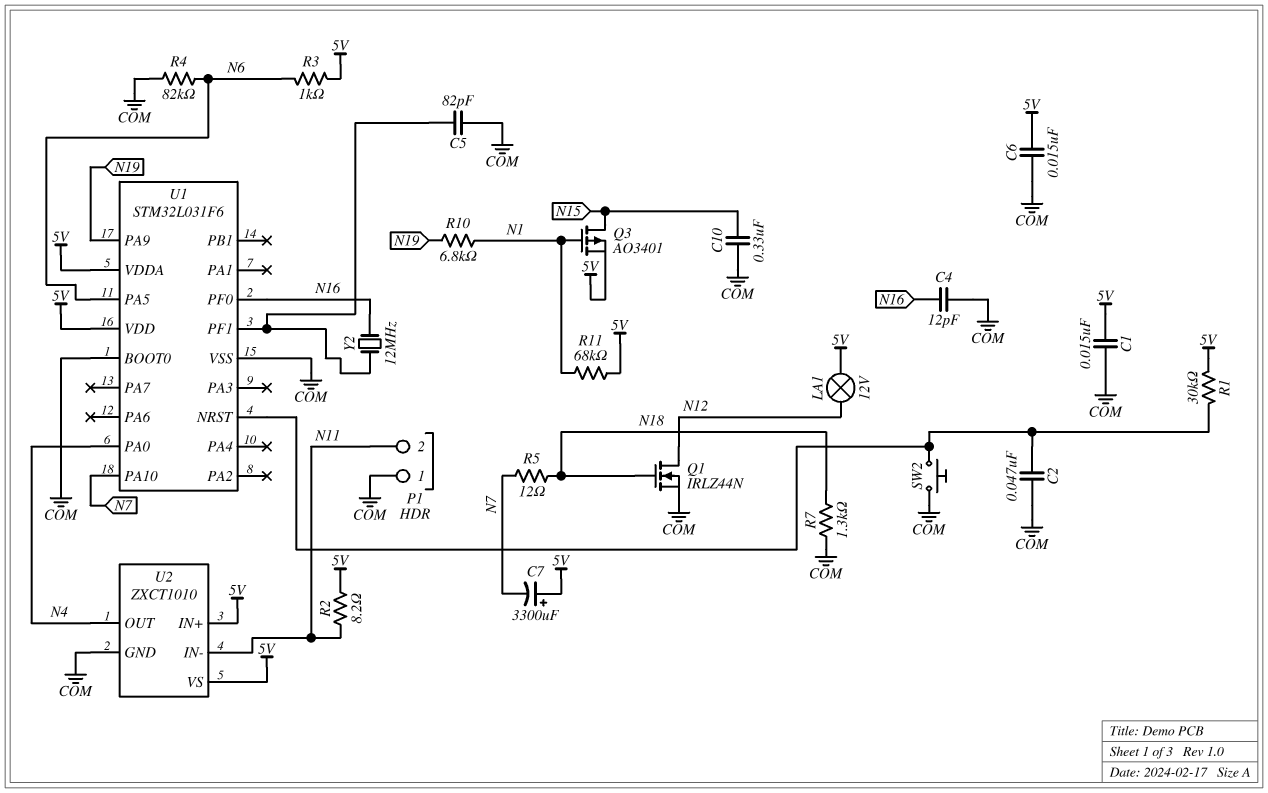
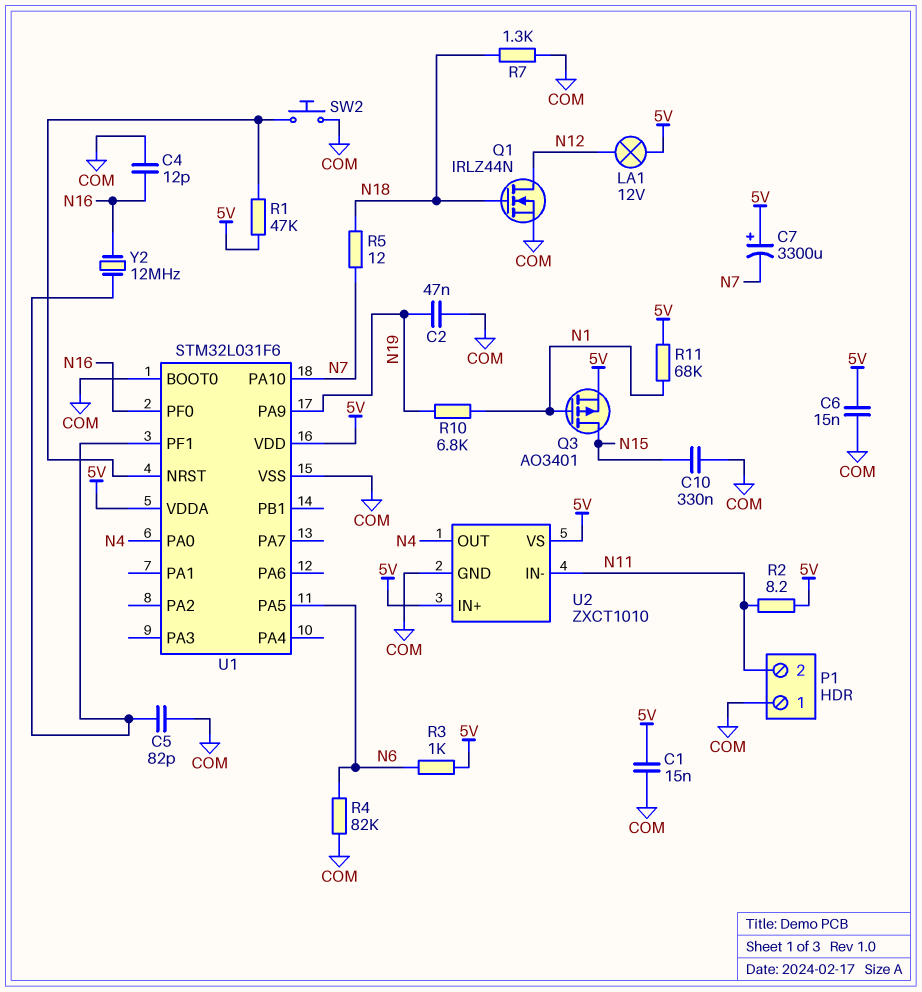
C2: 47nF (COM, U1/NRST) -> 47nF (COM, N19)
R1: 30k (5V, U1/NRST) -> 47k (5V, U1/NRST)

